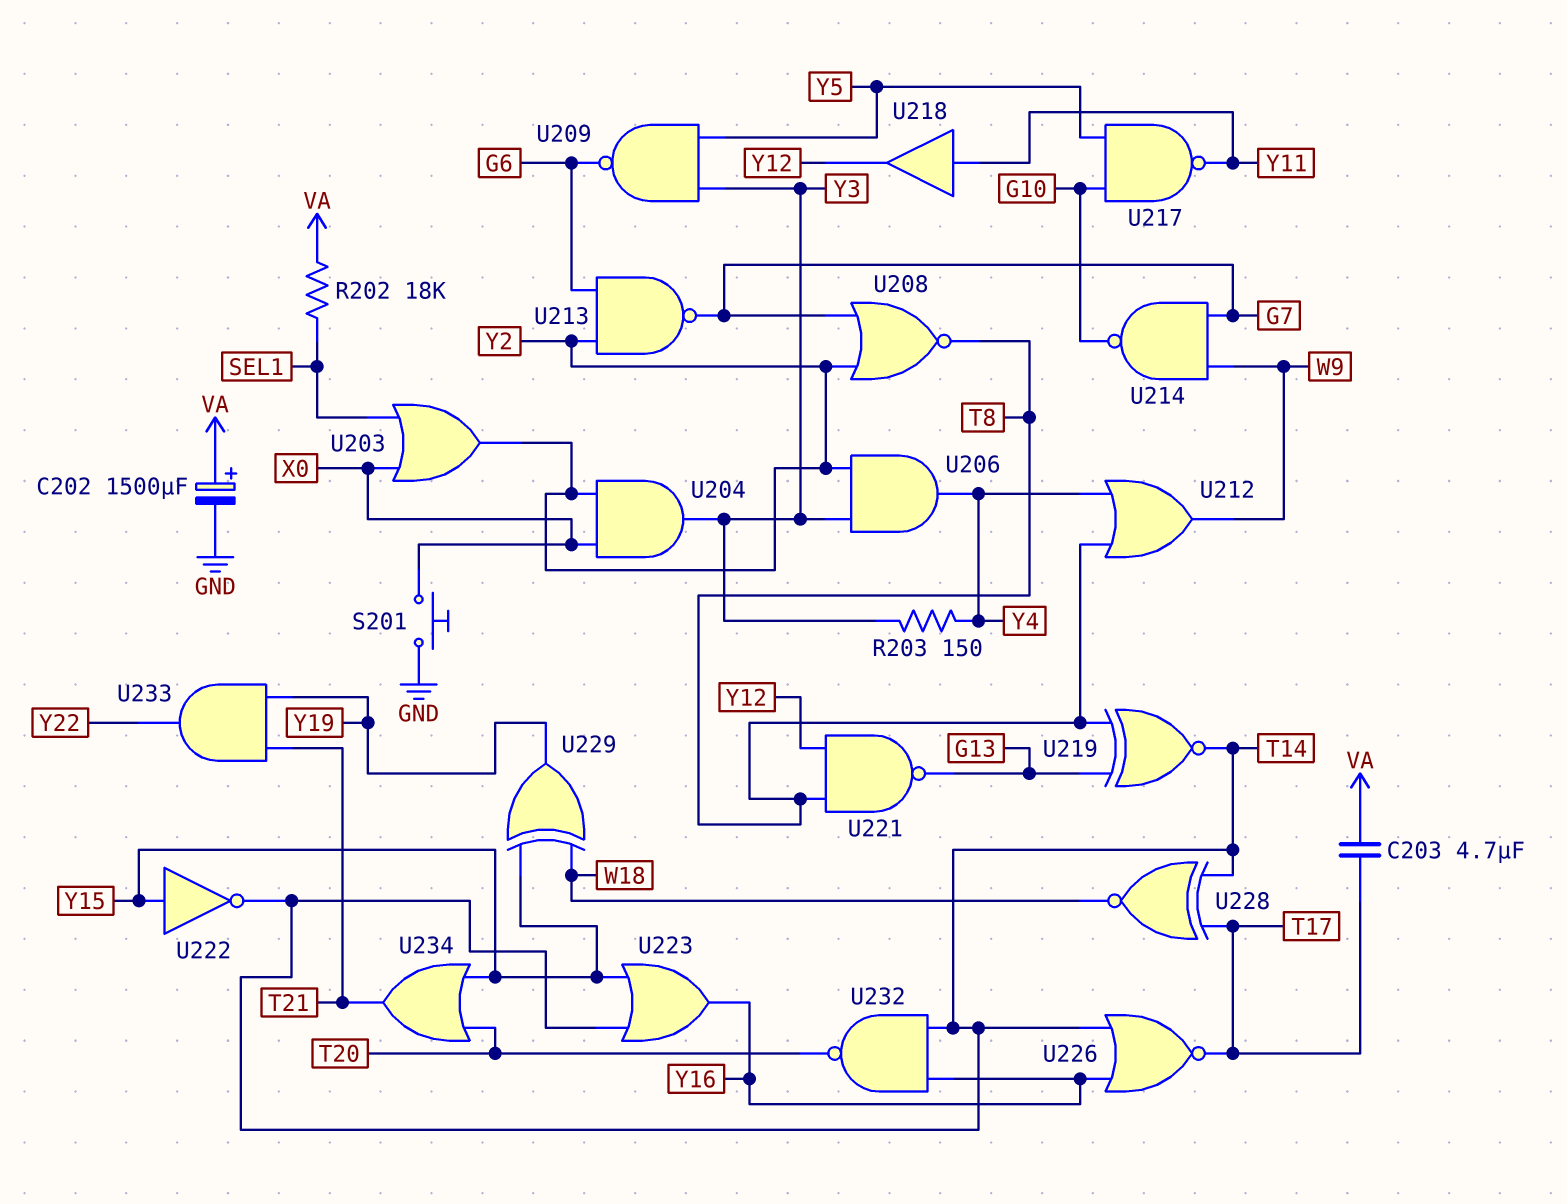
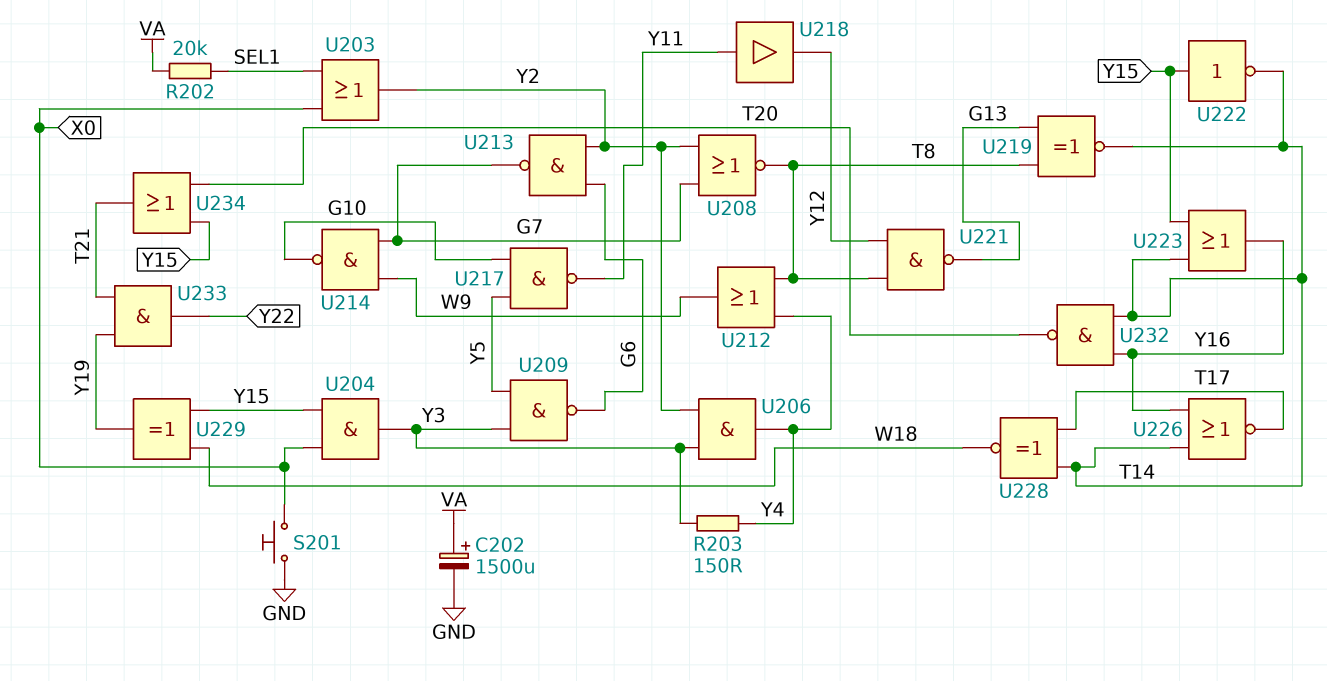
C203: 4.7uF (T17, VA) -> none
R202: 18k (SEL1, VA) -> 20k (SEL1, VA)
U204: AND (in X0, in Y2, out Y3) -> AND (in X0, in Y15, out Y3)

